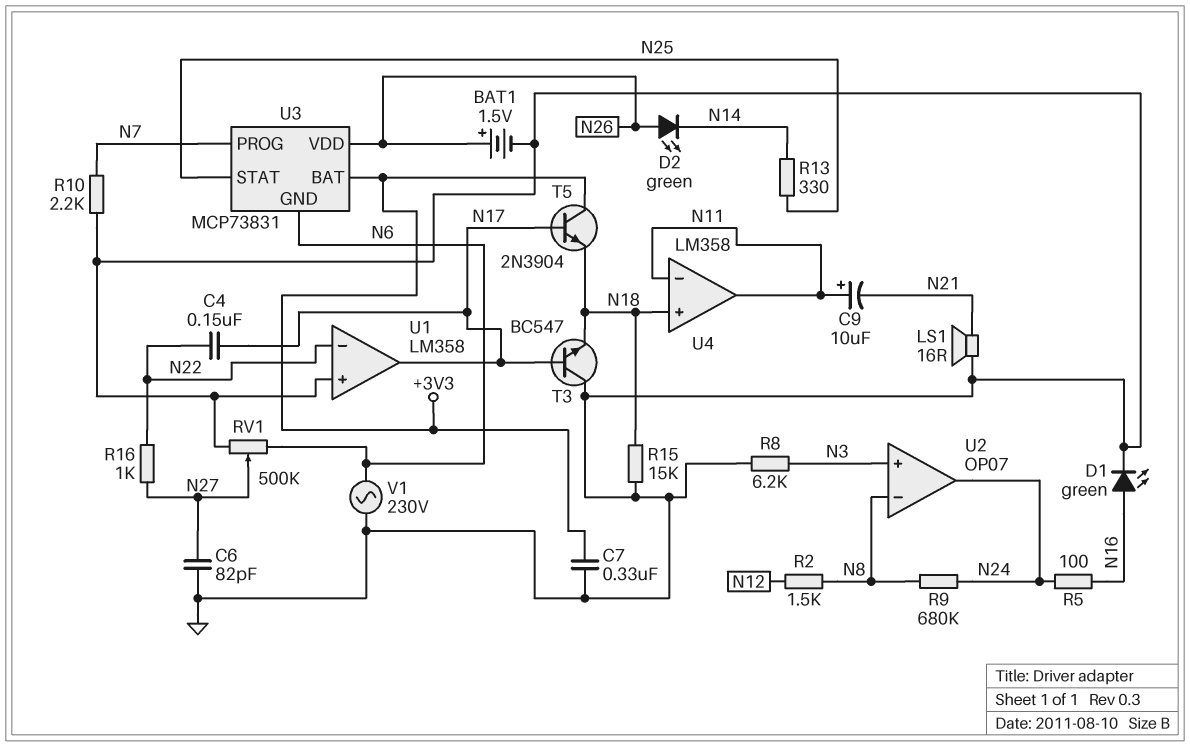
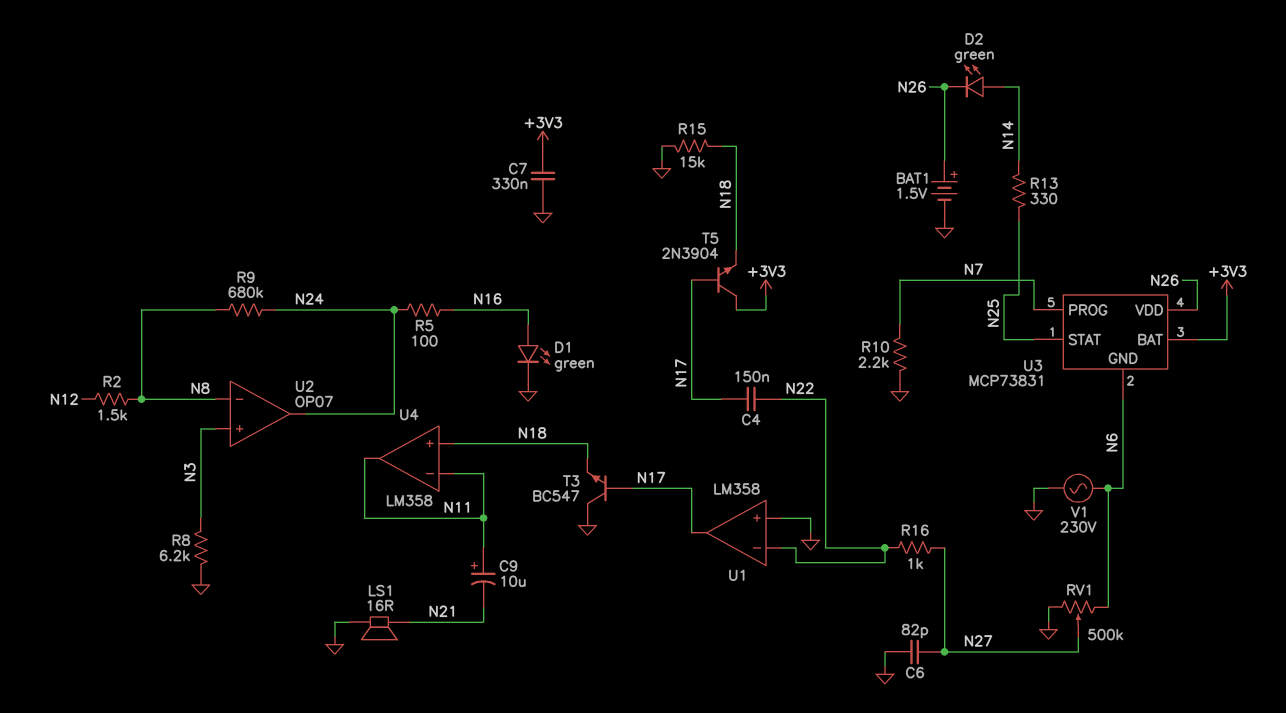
D2: LED green (A N26, K N14) -> LED green (A N14, K N26)

